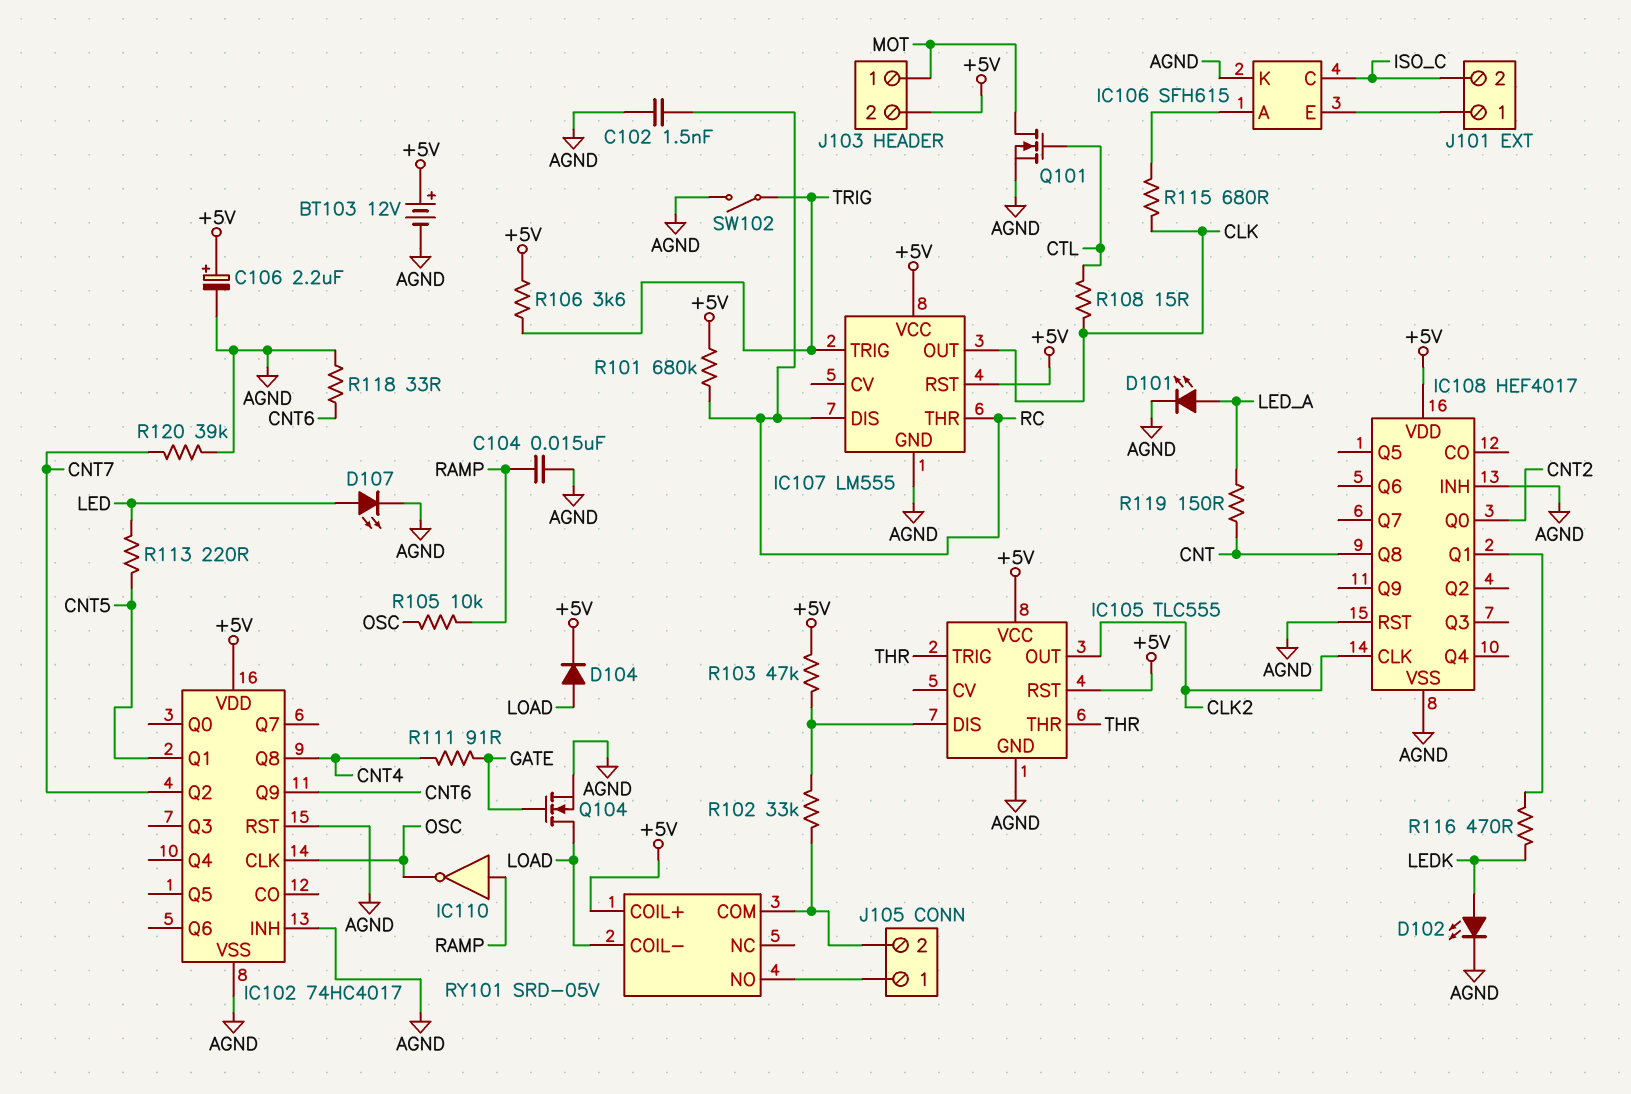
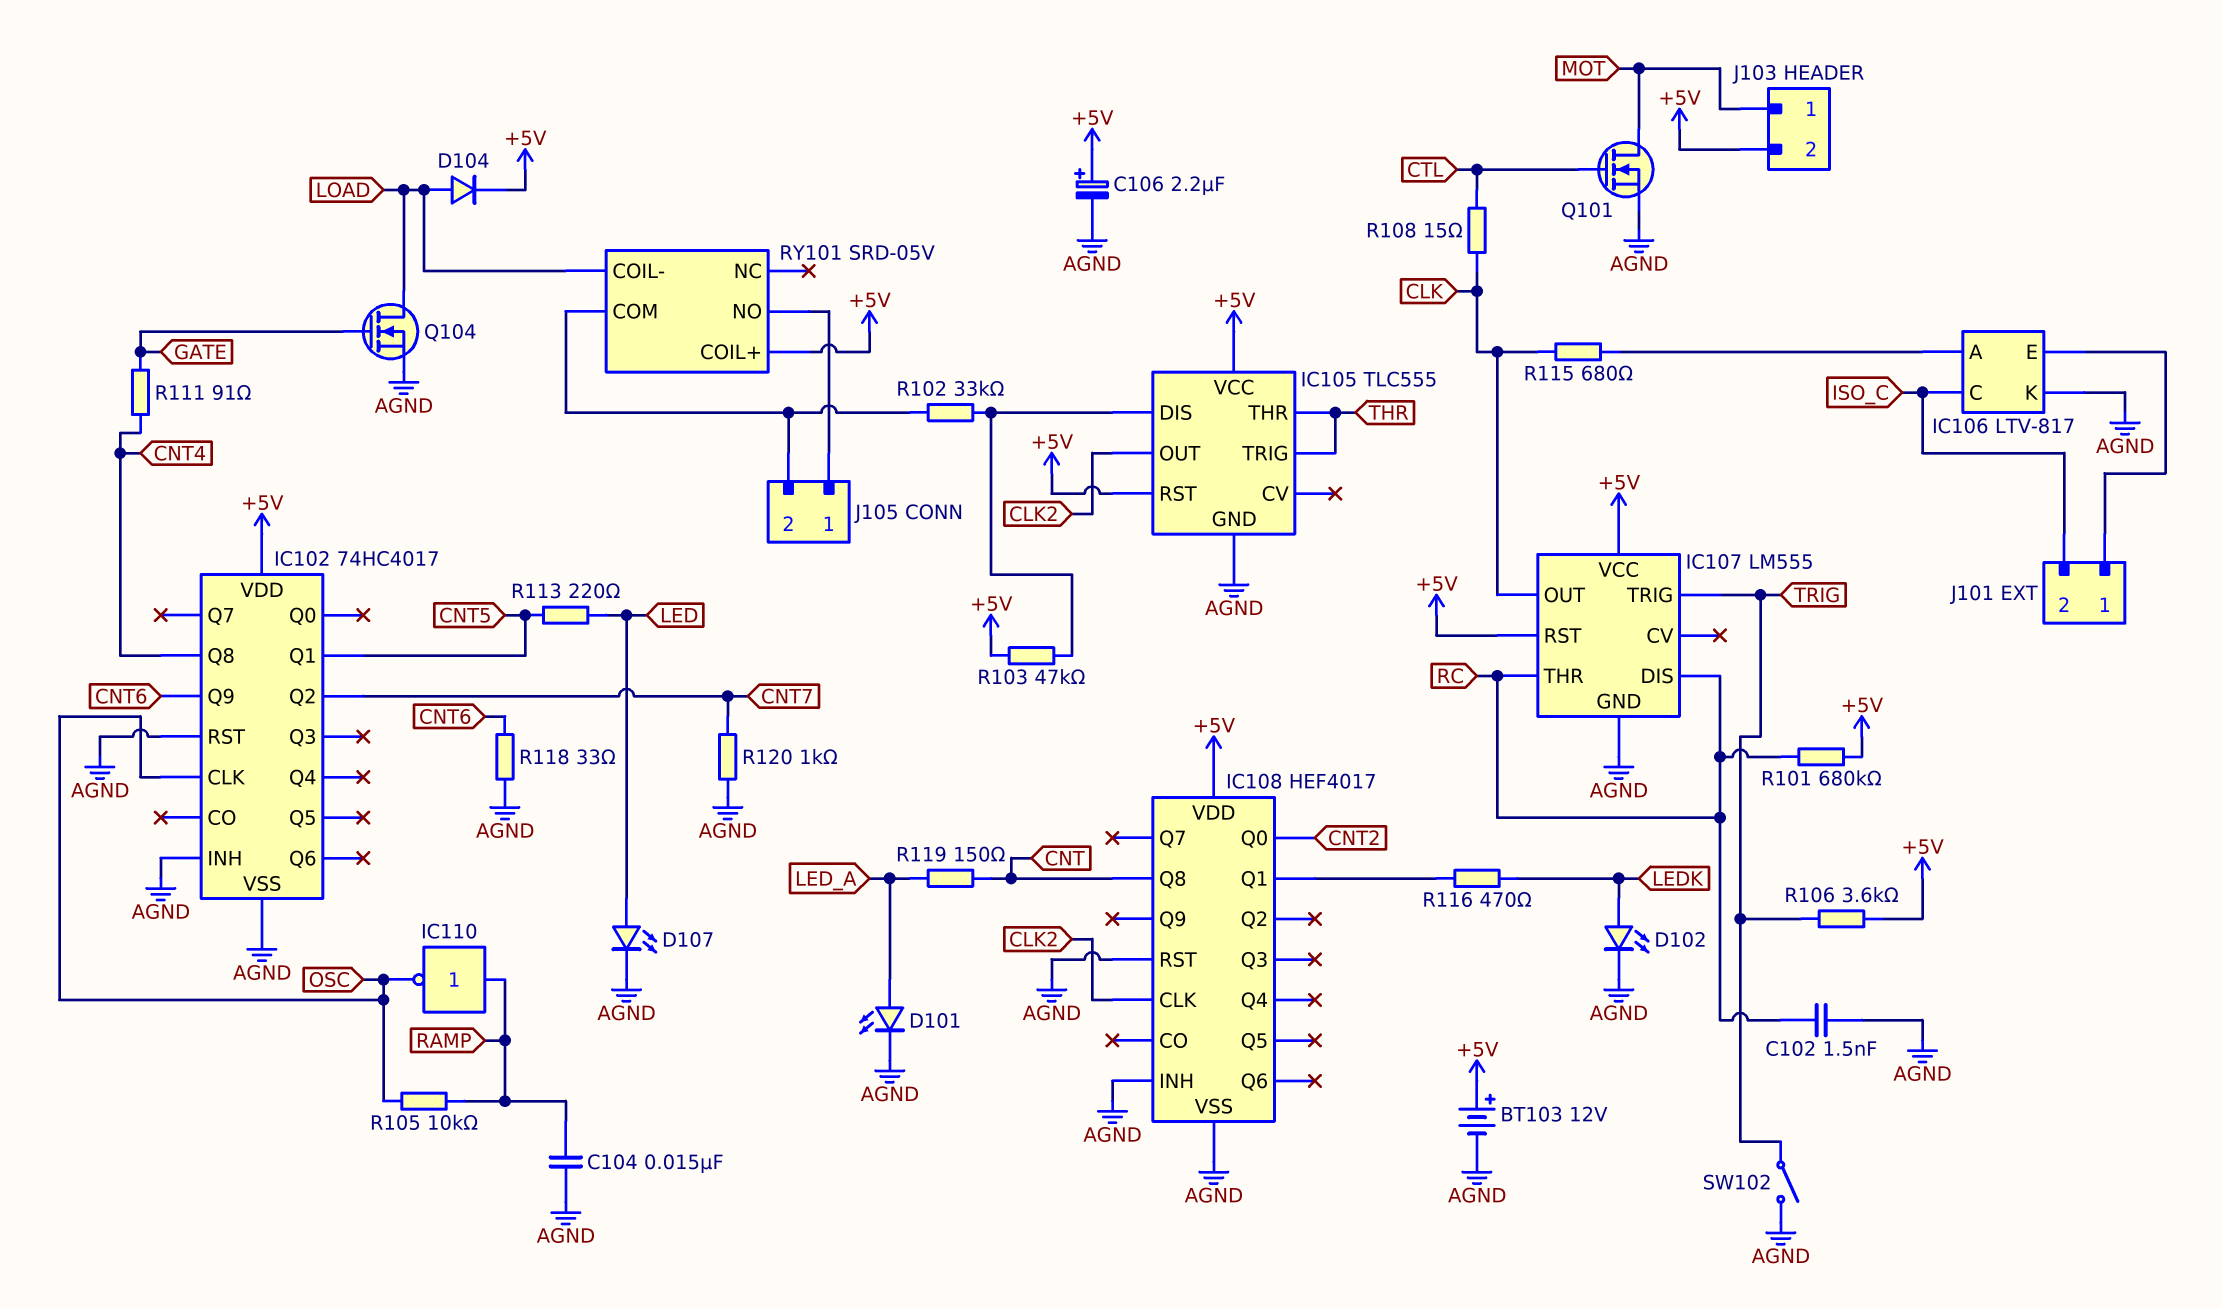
IC106: SFH615 -> LTV-817
R120: 39k (AGND, CNT7) -> 1k (AGND, CNT7)

